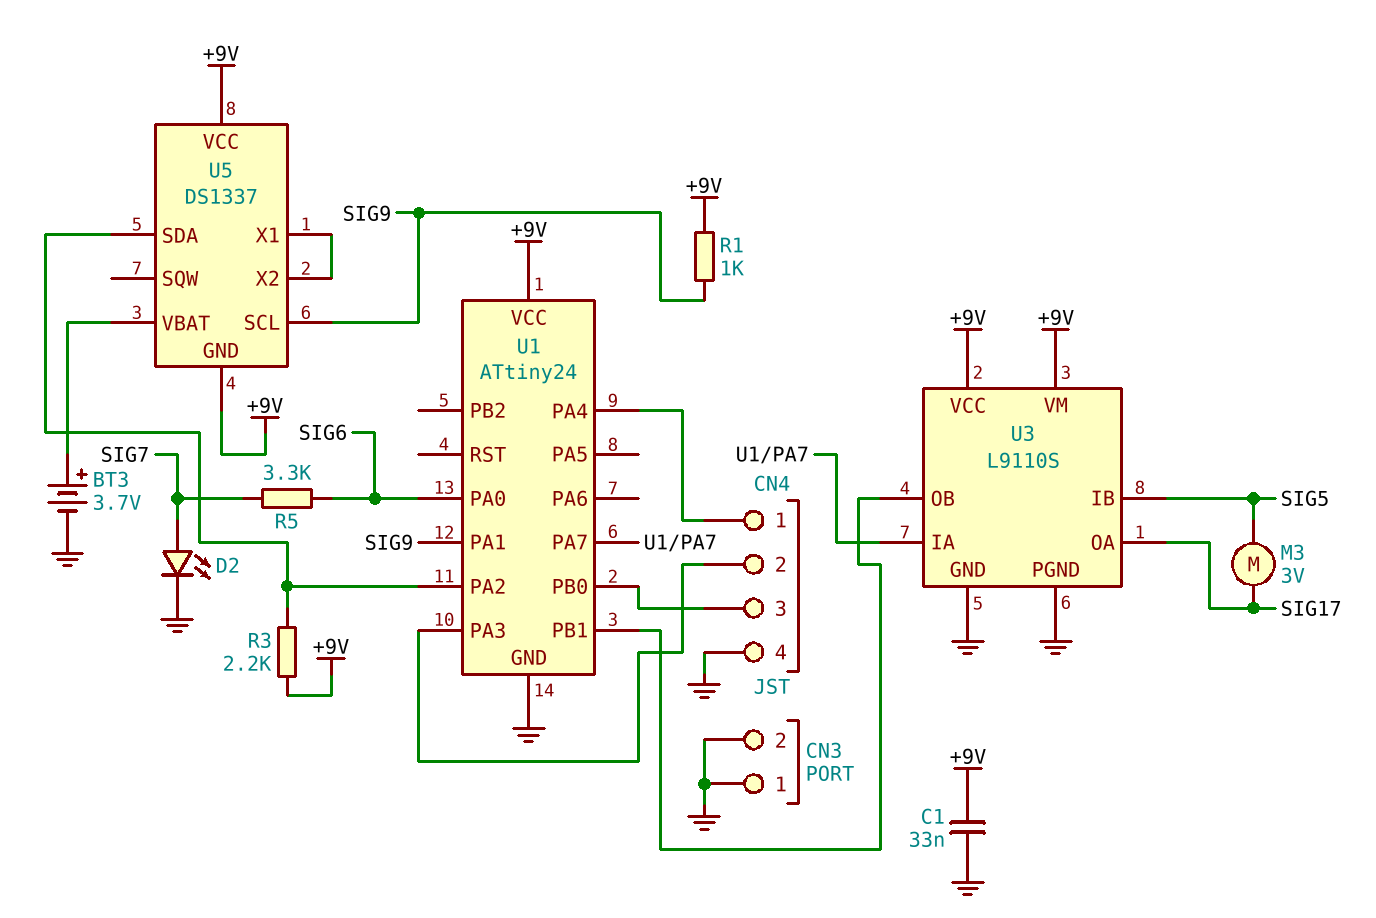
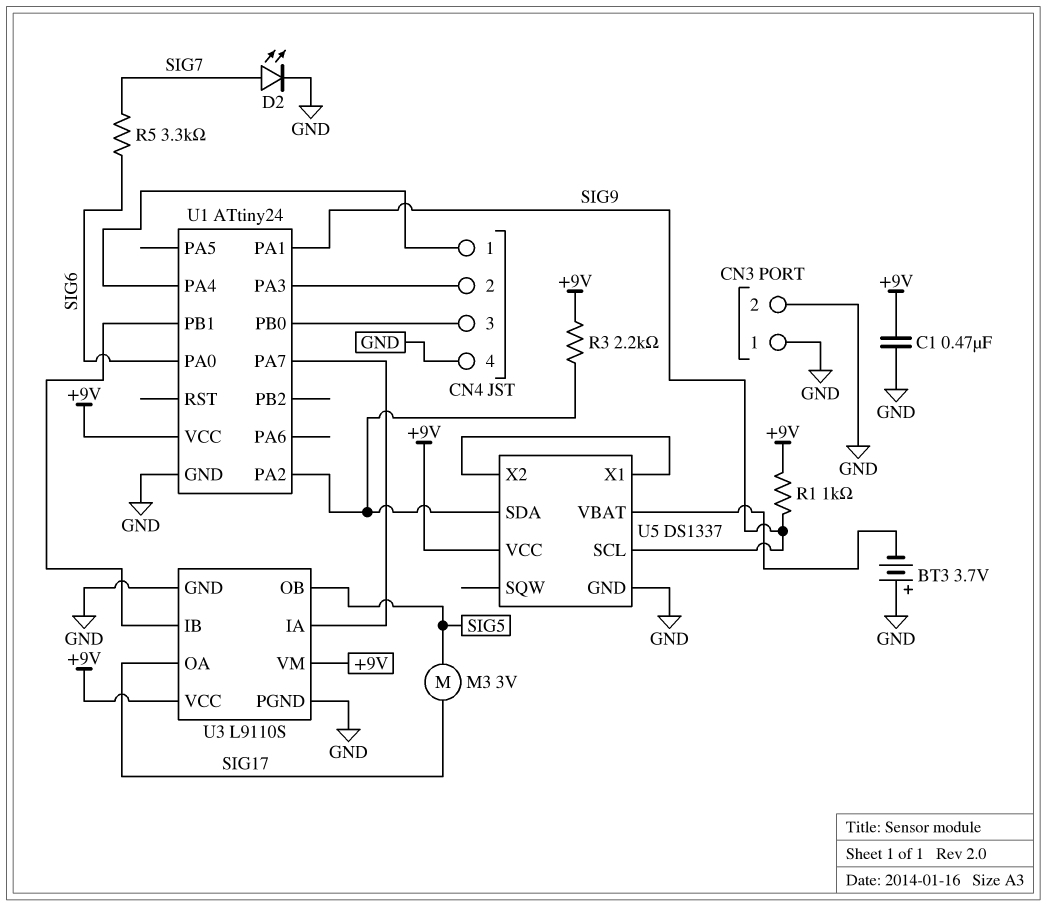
BT3: 3.7V (plus U5/VBAT, minus GND) -> 3.7V (plus GND, minus U5/VBAT)
C1: 33nF (+9V, GND) -> 470nF (+9V, GND)
U3 pin IB: SIG5 -> U1/PB1
U3 pin OB: U1/PB1 -> SIG5
U5 pin GND: +9V -> GND

